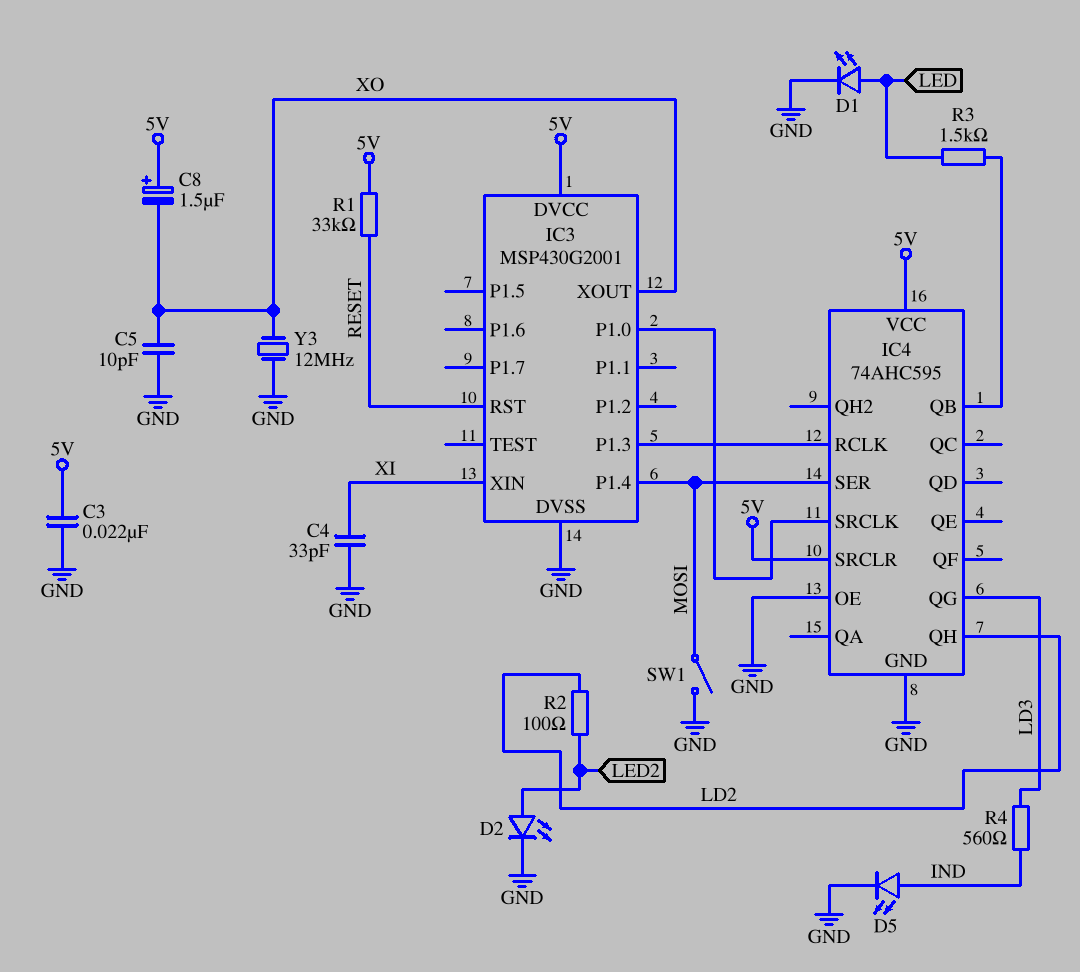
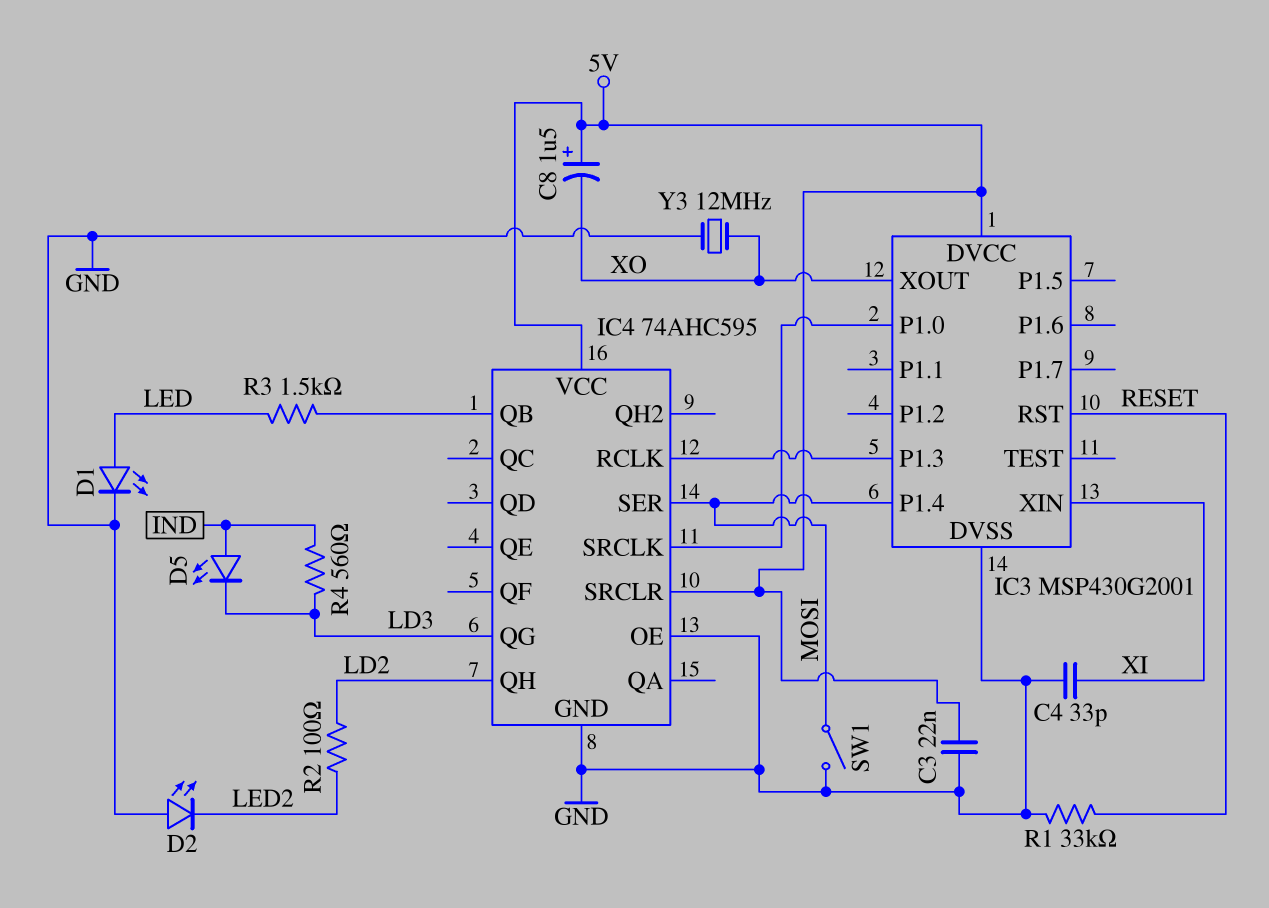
C5: 10pF (GND, XO) -> none
D2: LED (A LED2, K GND) -> LED (A GND, K LED2)
D5: LED (A IND, K GND) -> LED (A IND, K LD3)
R1: 33k (5V, RESET) -> 33k (GND, RESET)

